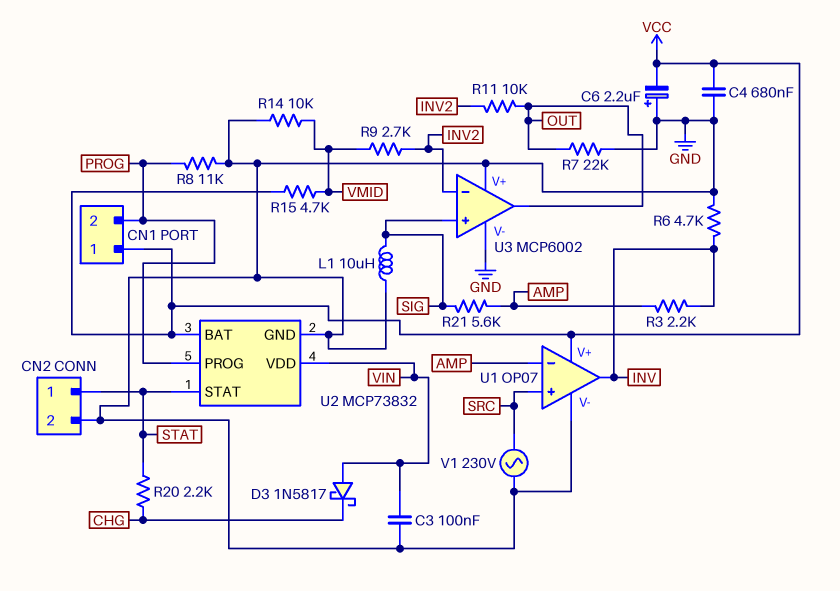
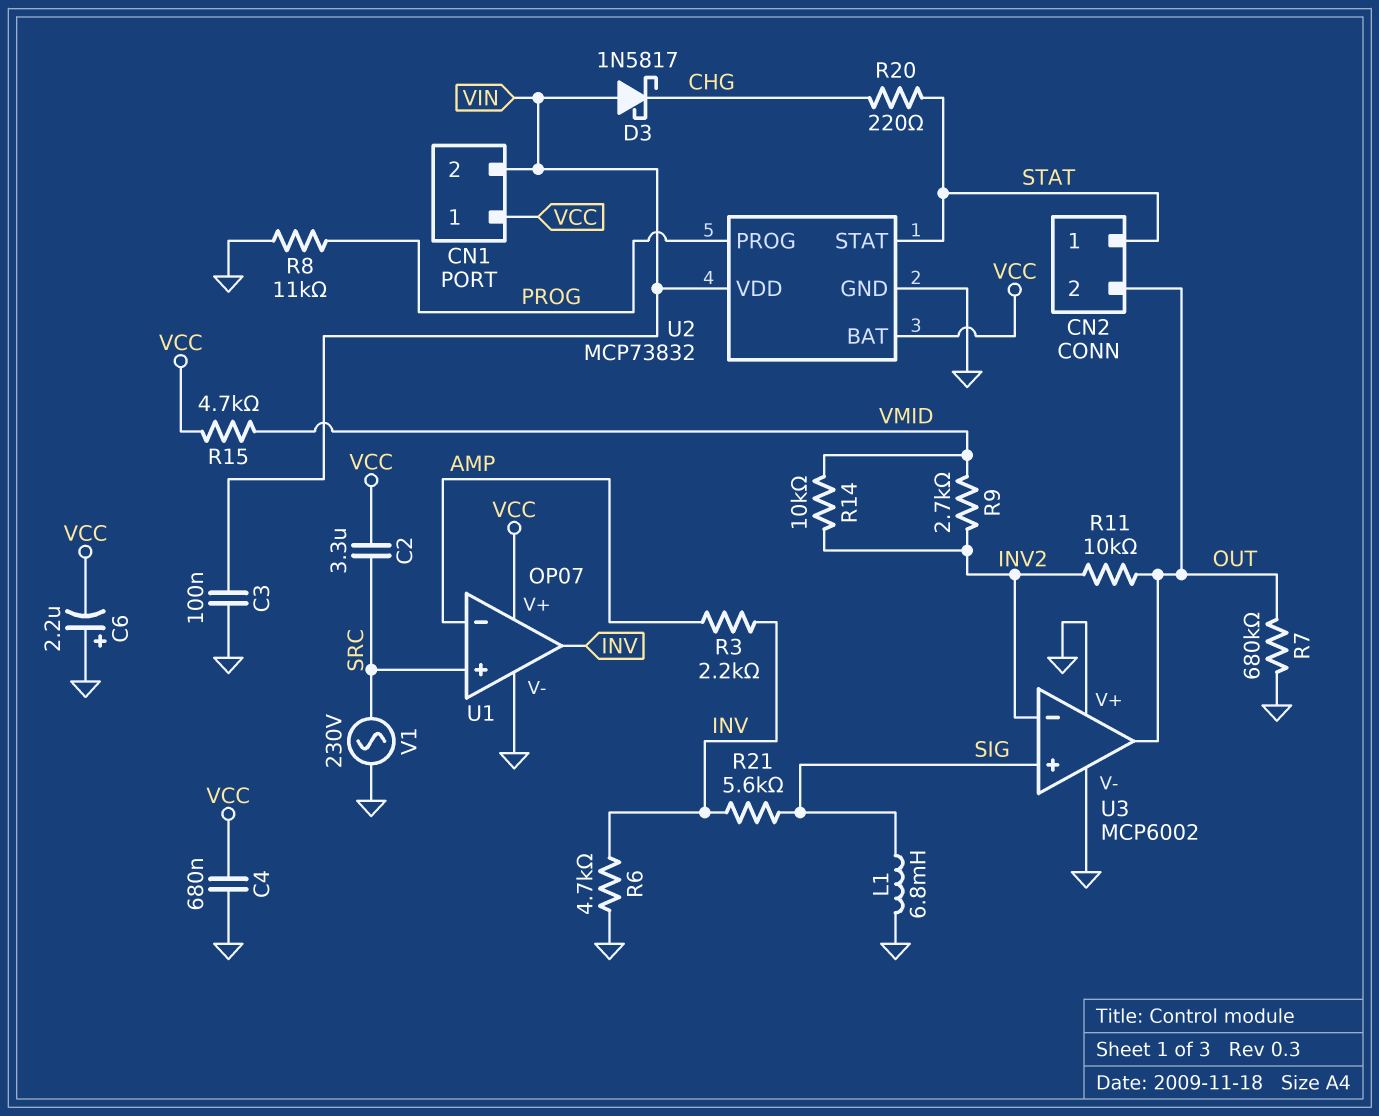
C2: none -> 3.3uF (SRC, VCC)
CN1 pin 2: PROG -> VIN
CN2 pin 2: GND -> OUT
L1: 10uH (GND, SIG) -> 6.8mH (GND, SIG)
R7: 22k (GND, OUT) -> 680k (GND, OUT)
R14: 10k (GND, VMID) -> 10k (INV2, VMID)
R20: 2.2k (CHG, STAT) -> 220 (CHG, STAT)
R21: 5.6k (AMP, SIG) -> 5.6k (INV, SIG)

